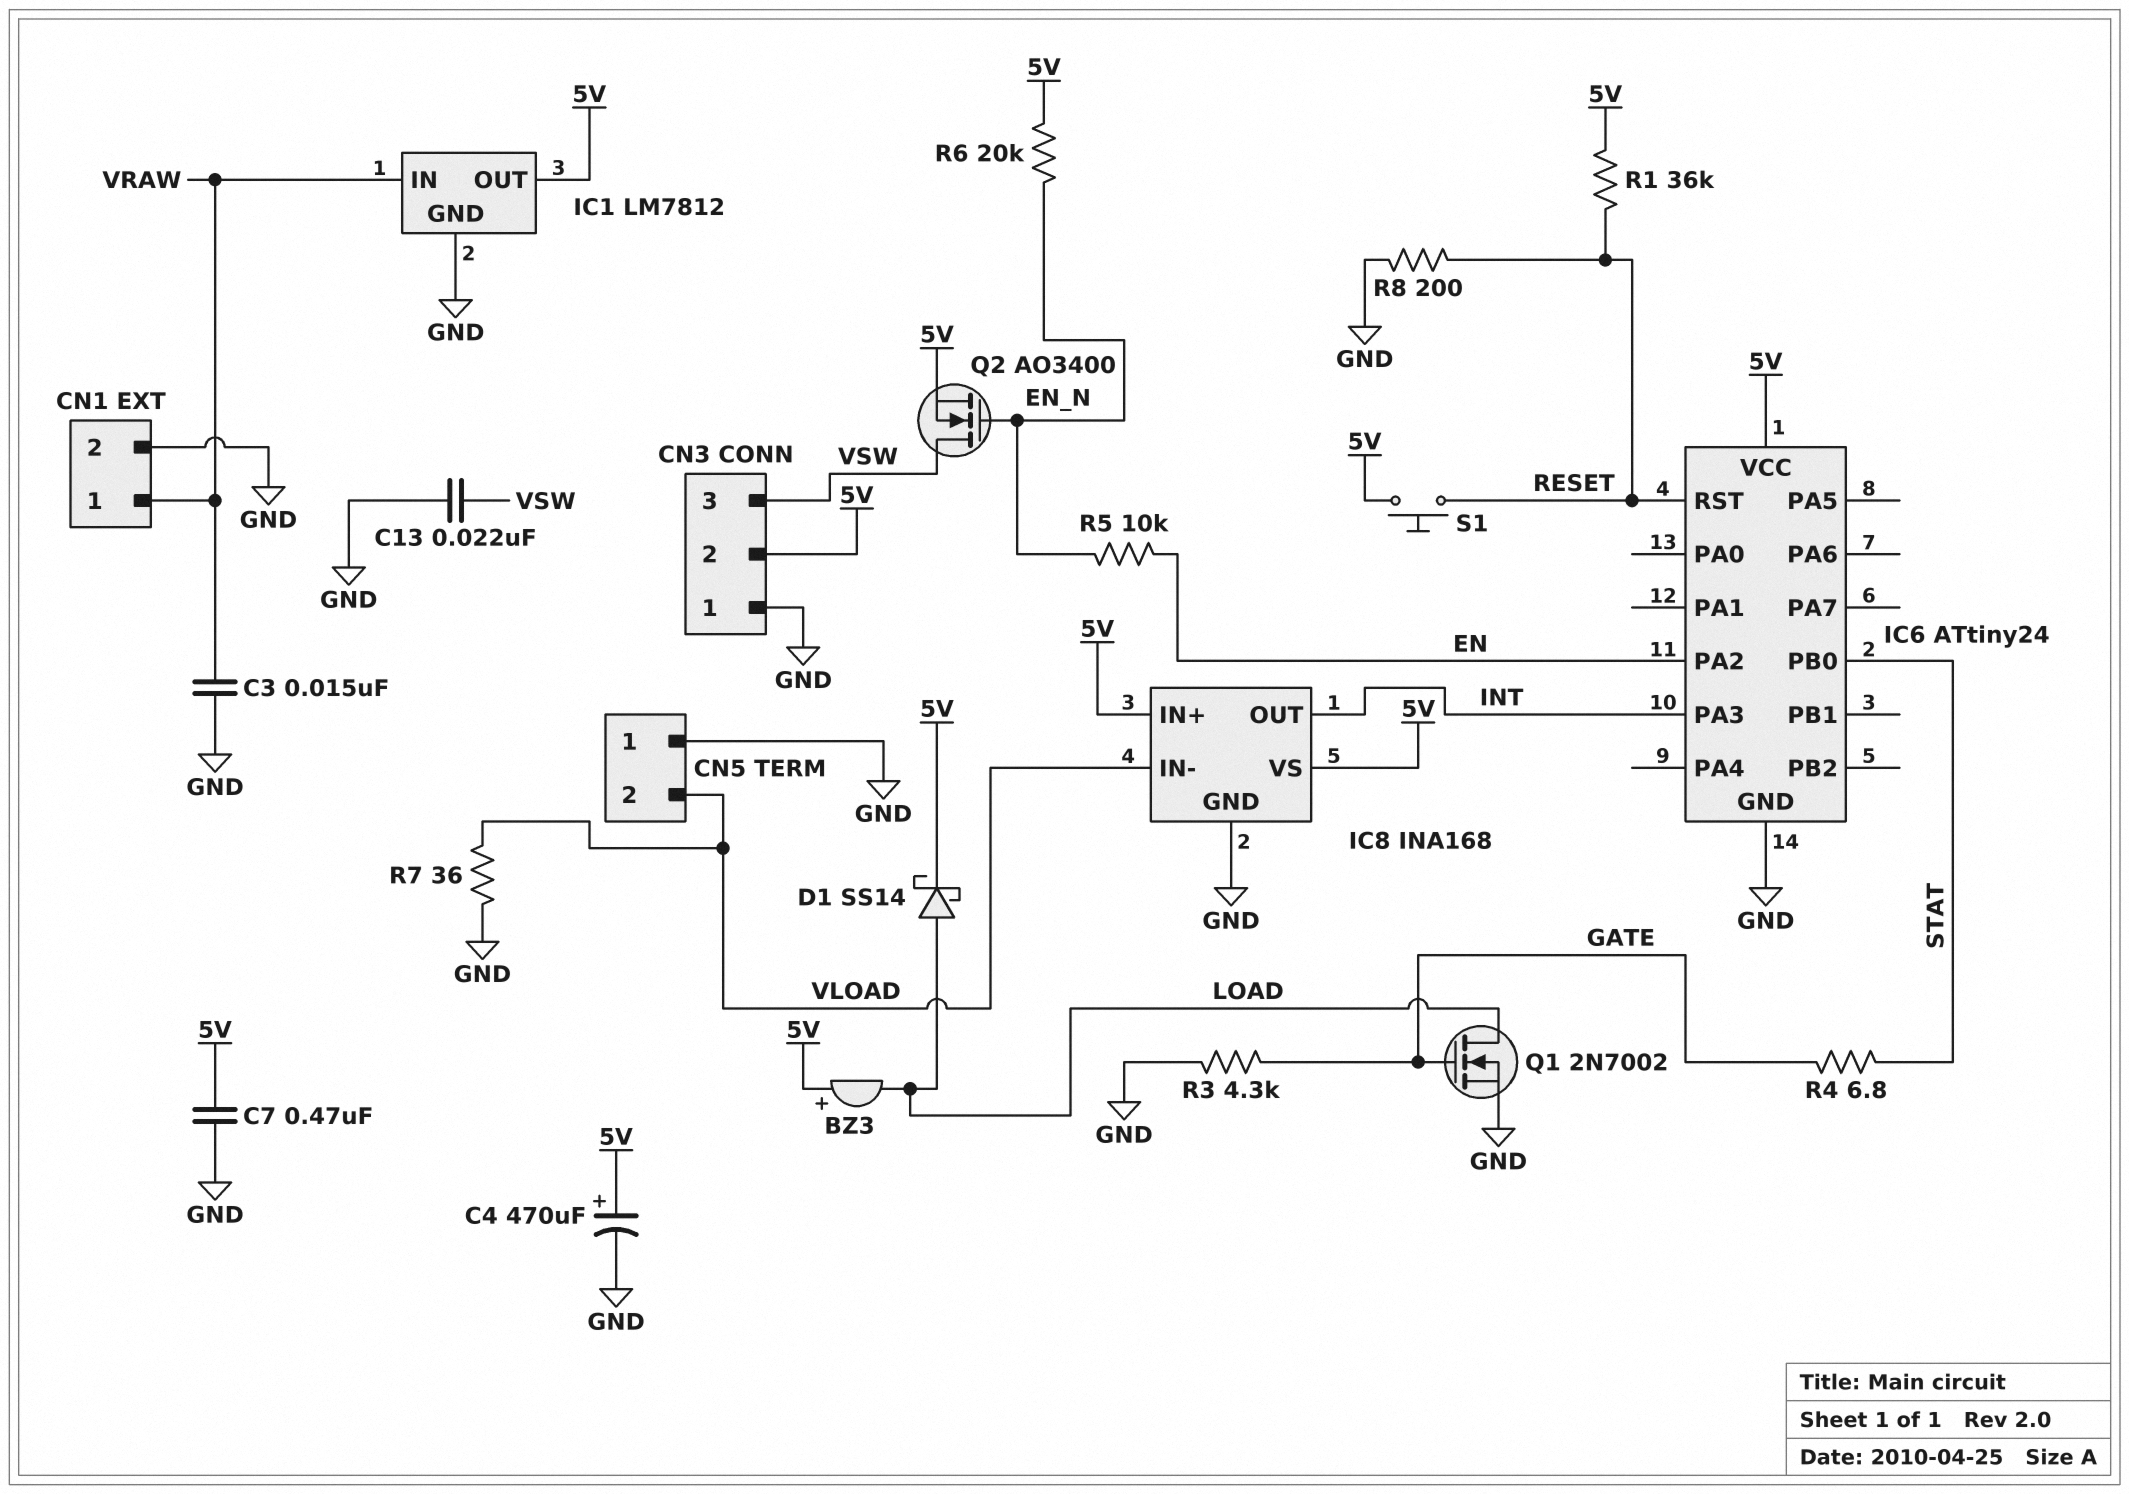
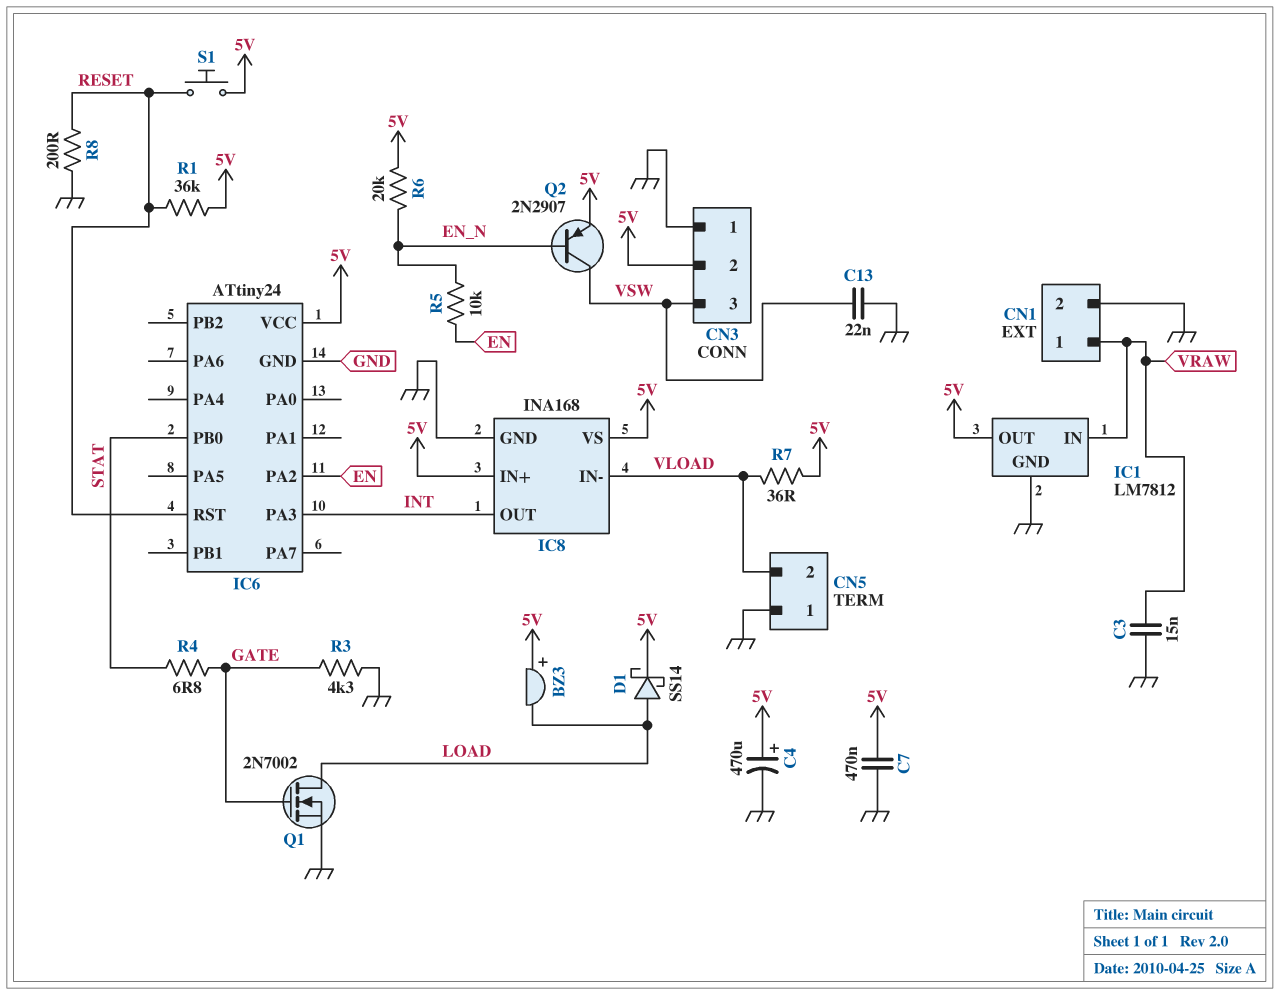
Q2: NMOS AO3400 (G EN_N, D VSW, S 5V) -> PNP 2N2907 (B EN_N, C VSW, E 5V)
R7: 36 (GND, VLOAD) -> 36 (5V, VLOAD)

